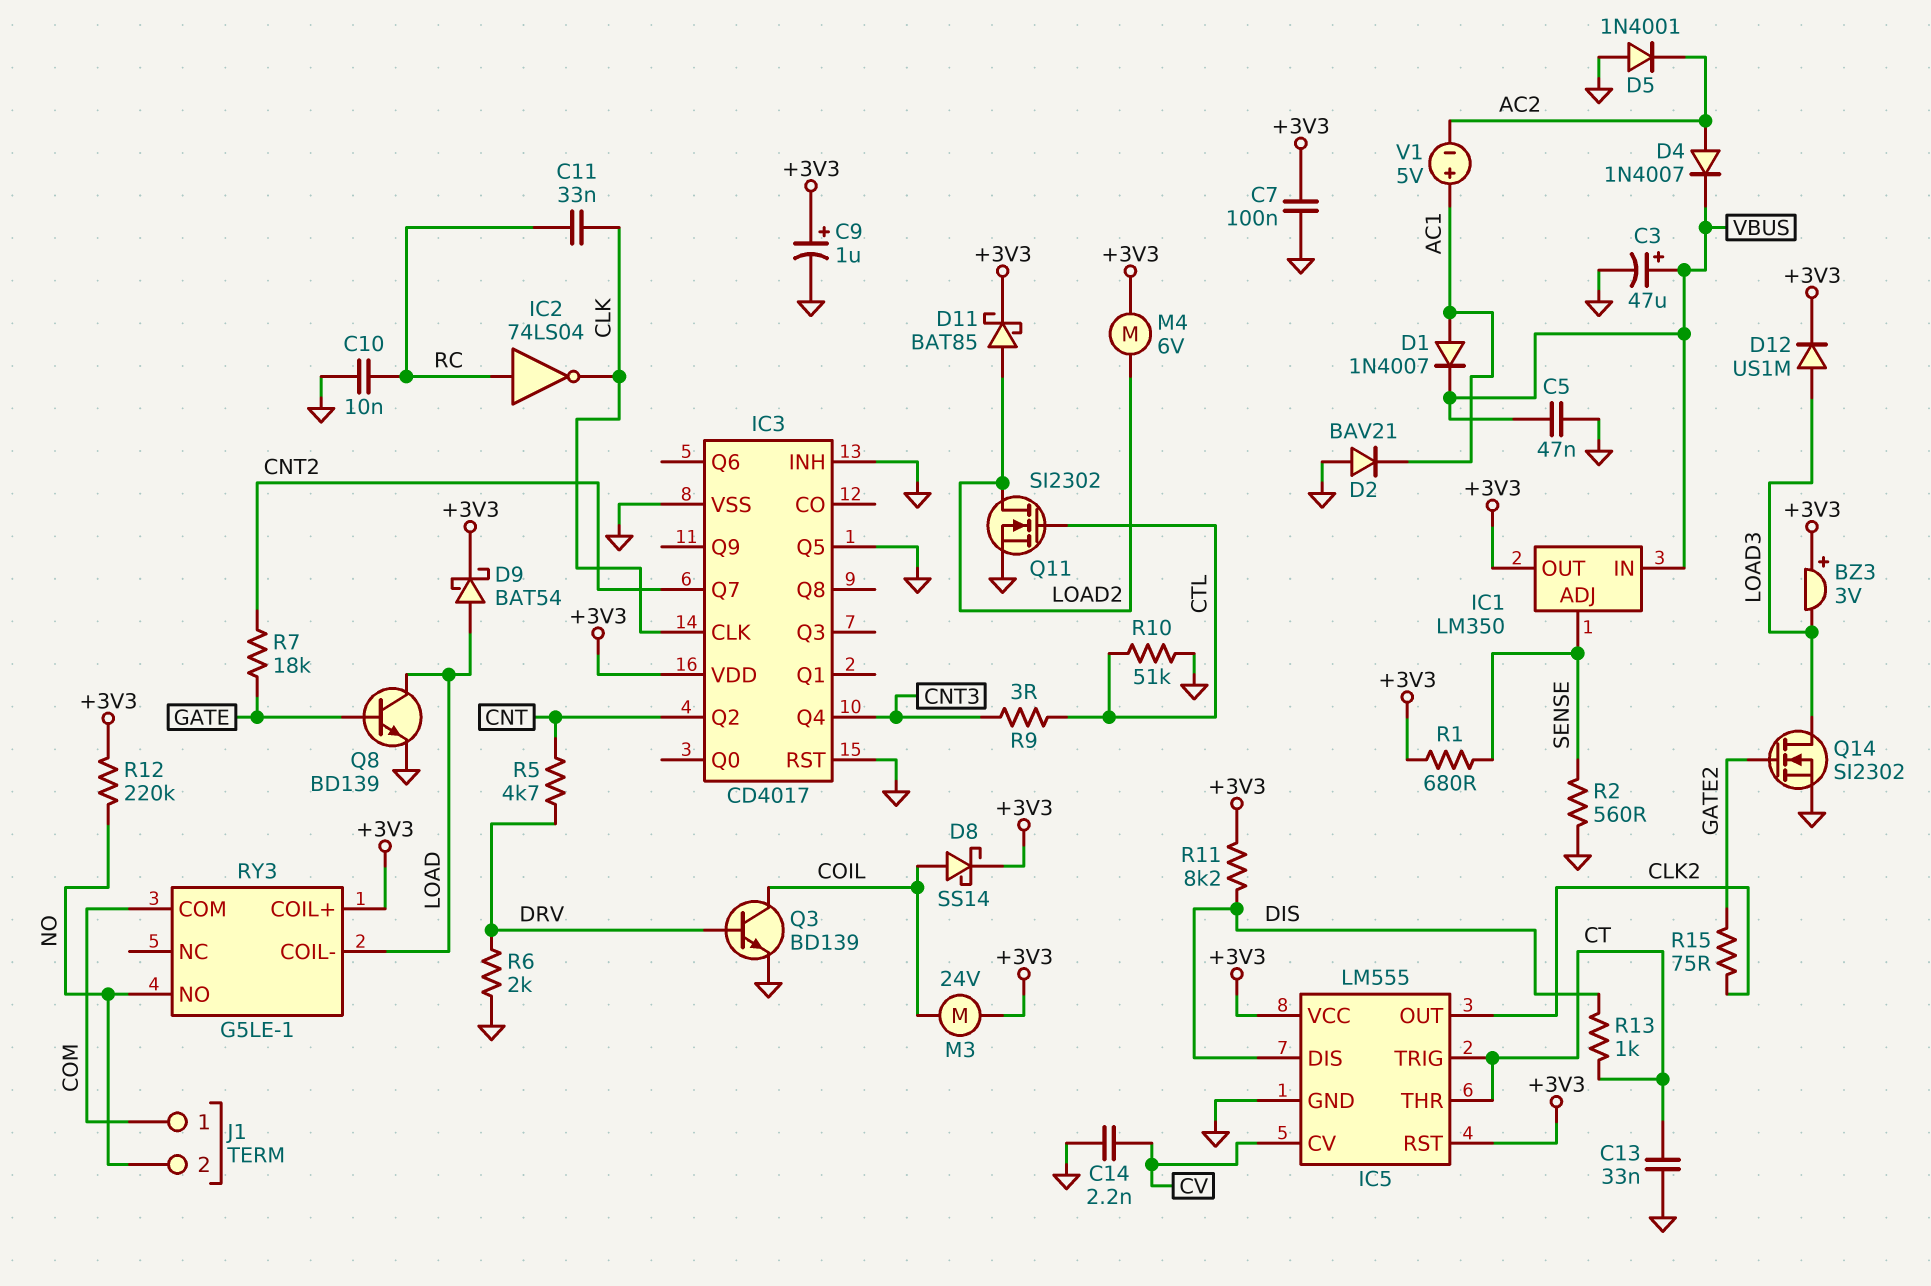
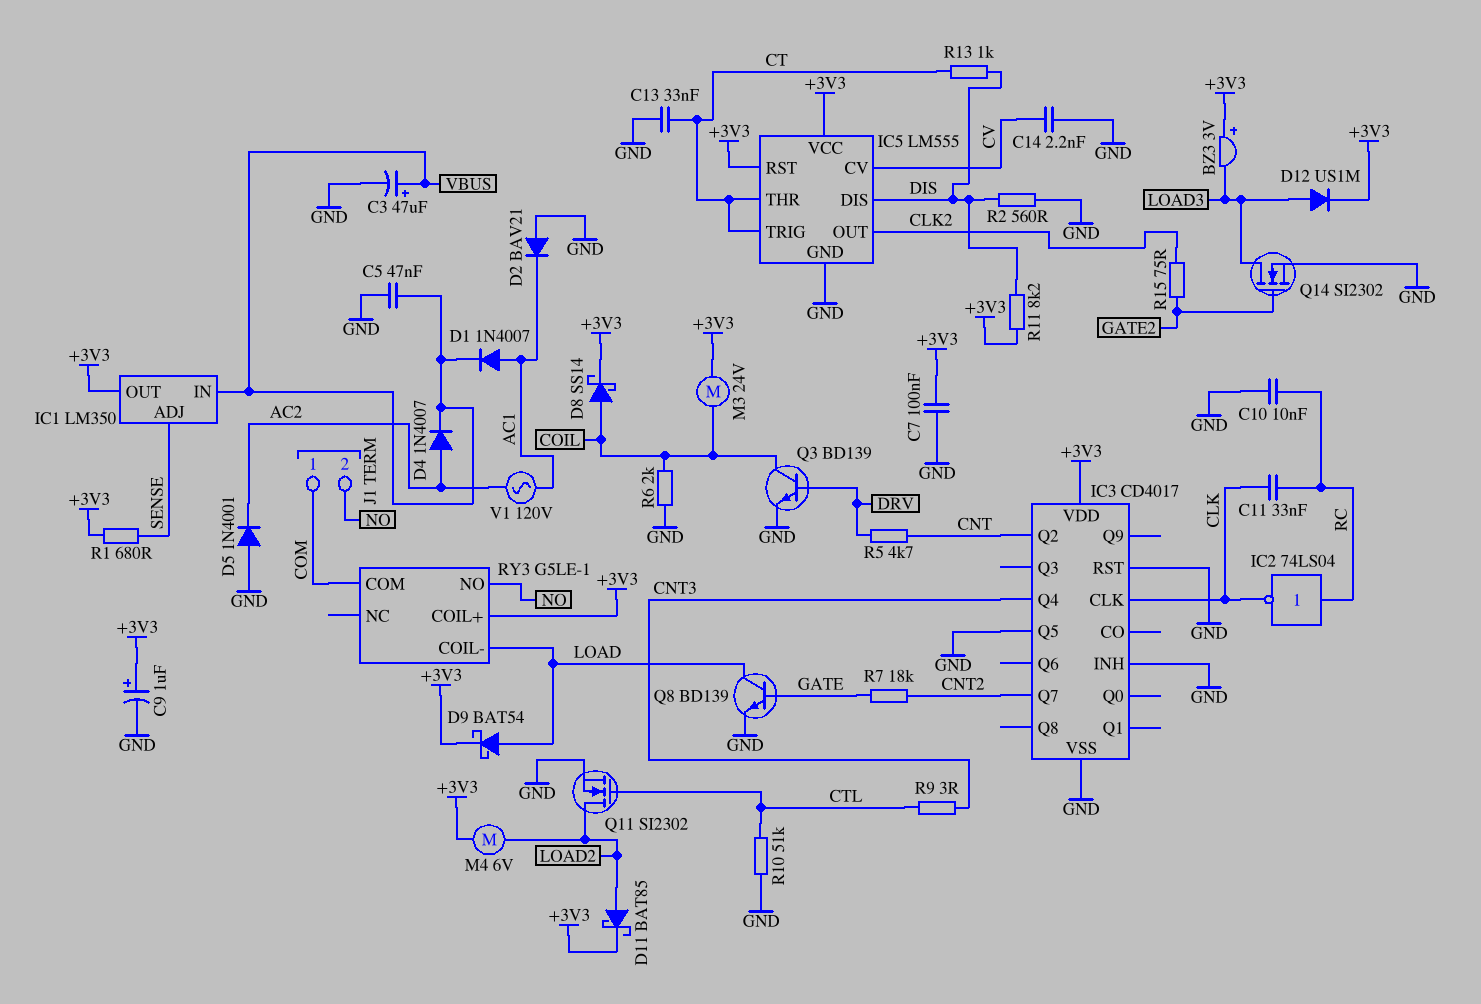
R2: 560 (GND, SENSE) -> 560 (DIS, GND)
R6: 2k (DRV, GND) -> 2k (COIL, GND)
R12: 220k (+3V3, NO) -> none
V1: 5V (plus AC1, minus AC2) -> AC 120V (AC1, AC2)

